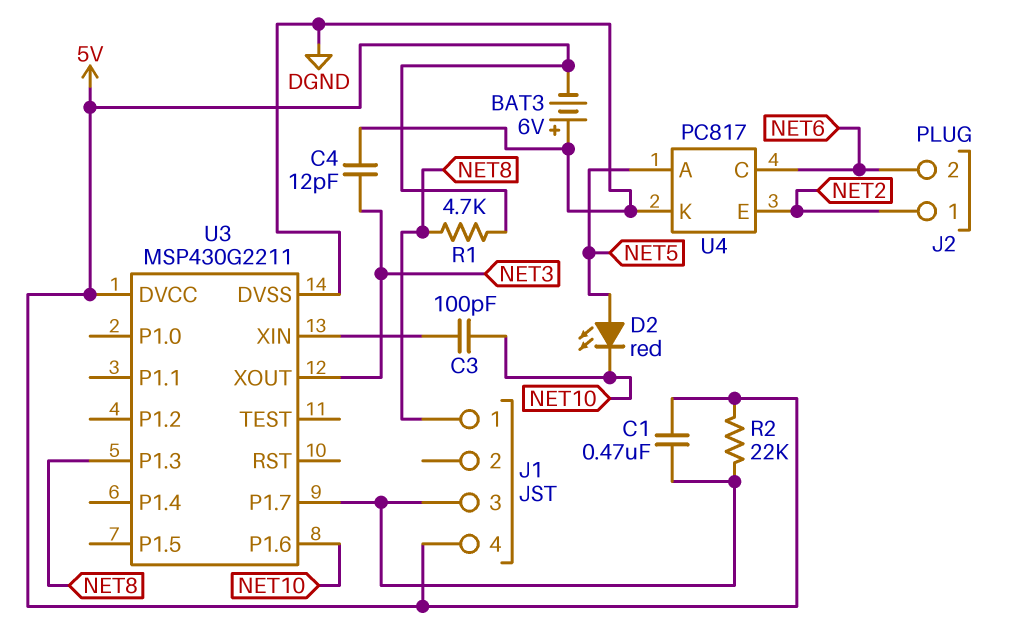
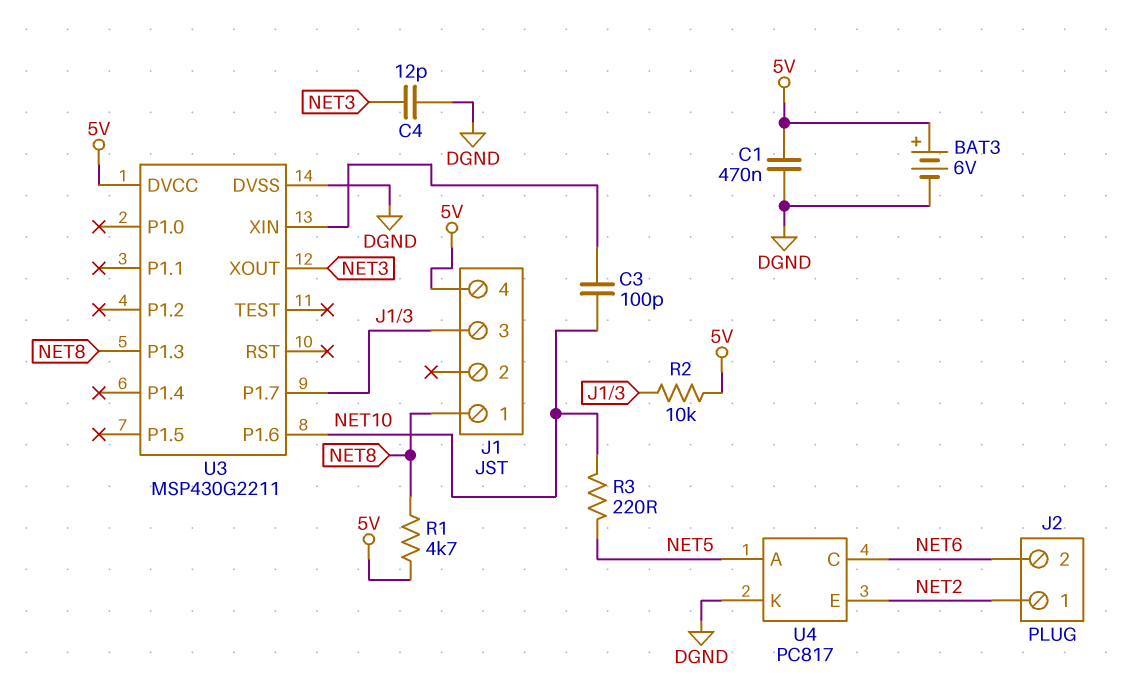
BAT3: 6V (plus DGND, minus 5V) -> 6V (plus 5V, minus DGND)
C1: 470nF (5V, J1/3) -> 470nF (5V, DGND)
D2: LED red (A NET5, K NET10) -> none
R2: 22k (5V, J1/3) -> 10k (5V, J1/3)
R3: none -> 220 (NET5, NET10)

